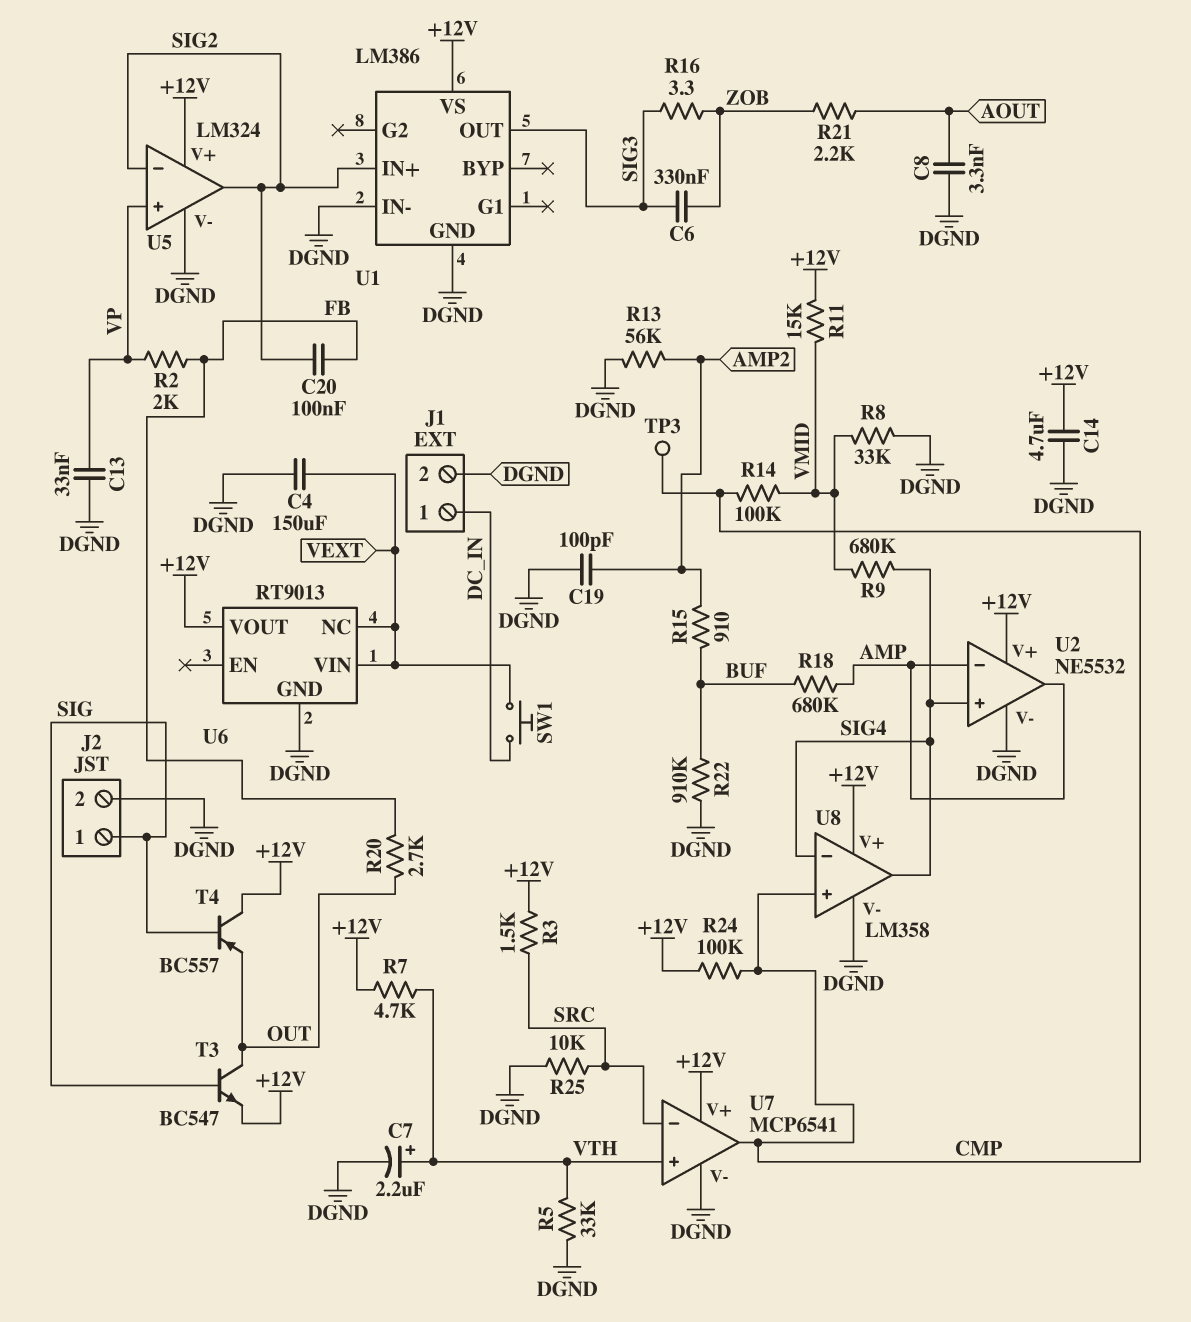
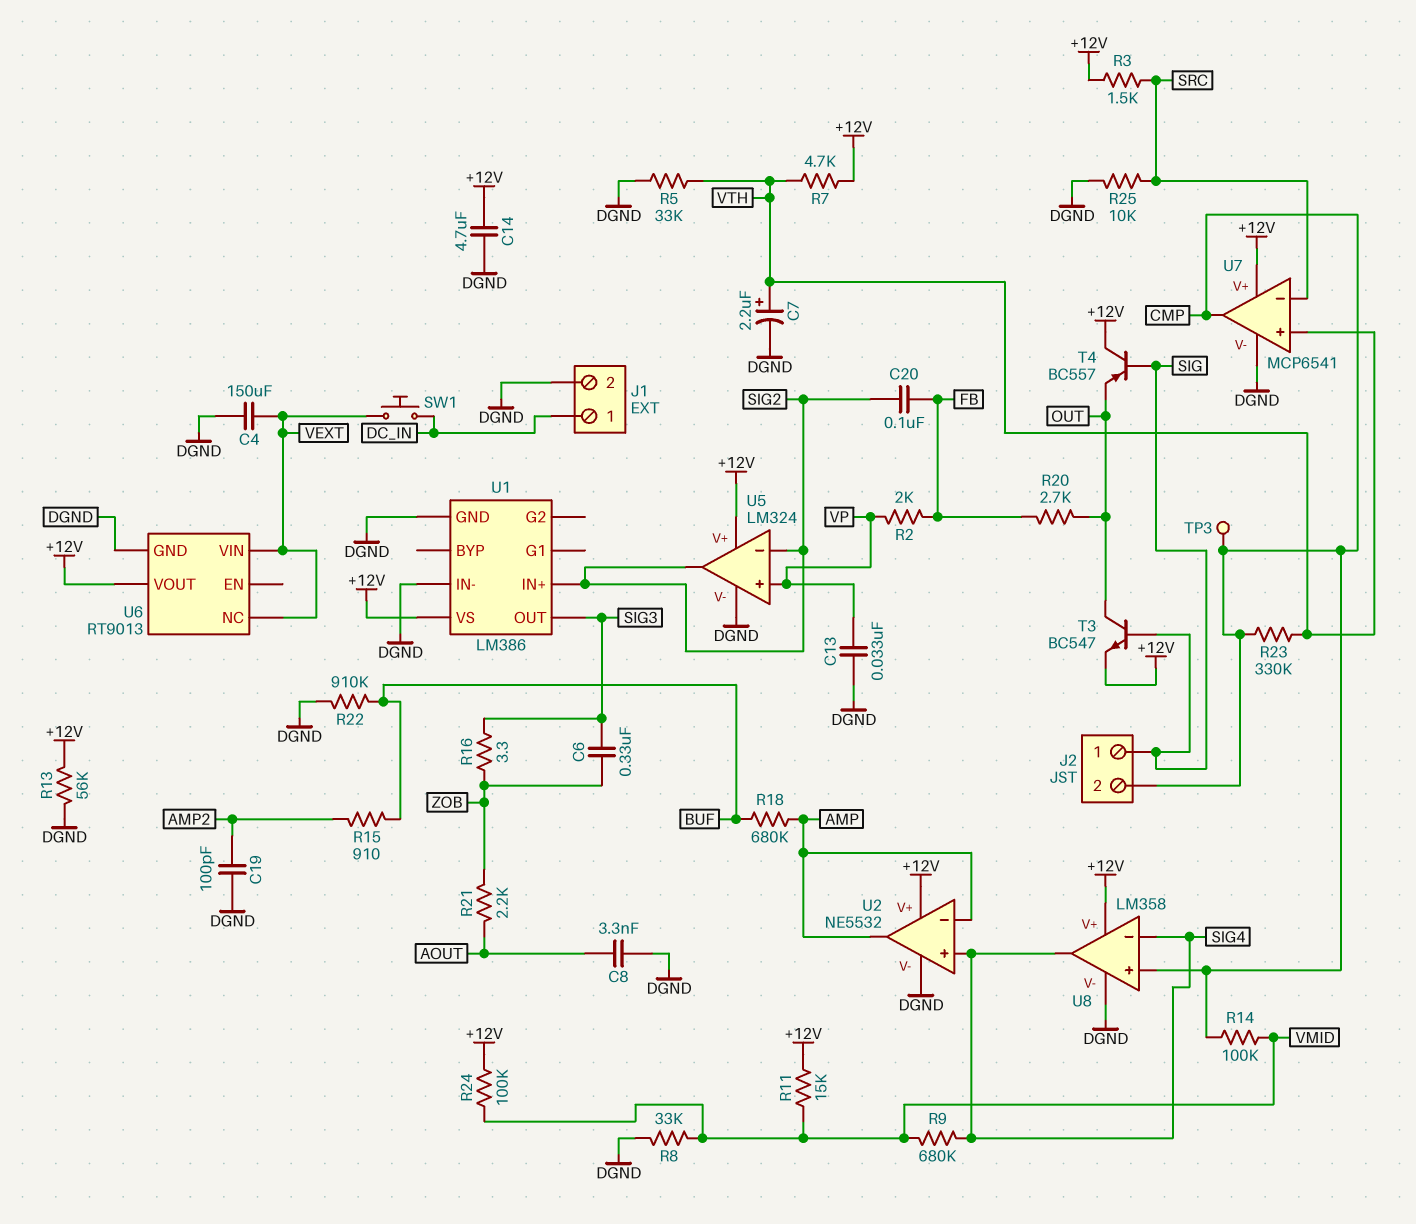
J2 pin 2: DGND -> CMP
R13: 56k (AMP2, DGND) -> 56k (+12V, DGND)
R23: none -> 330k (CMP, VTH)
R24: 100k (+12V, CMP) -> 100k (+12V, VMID)

